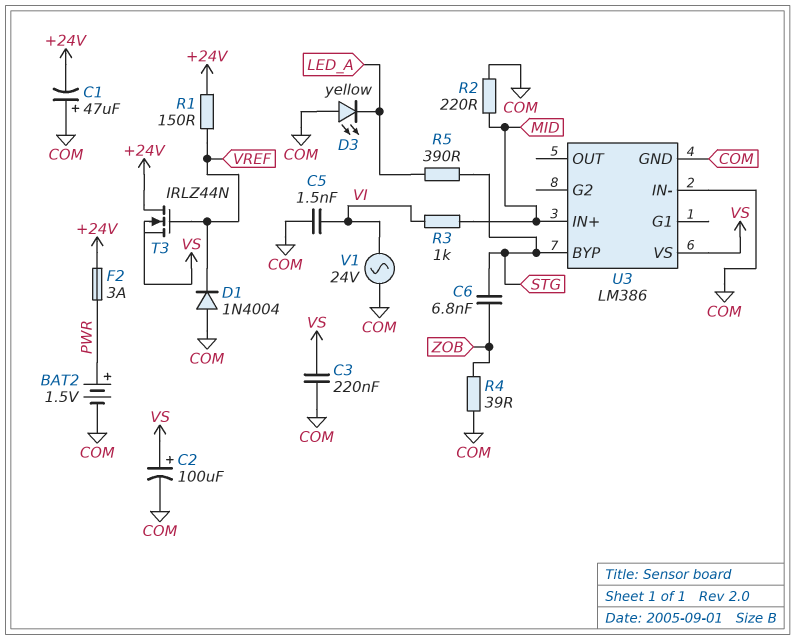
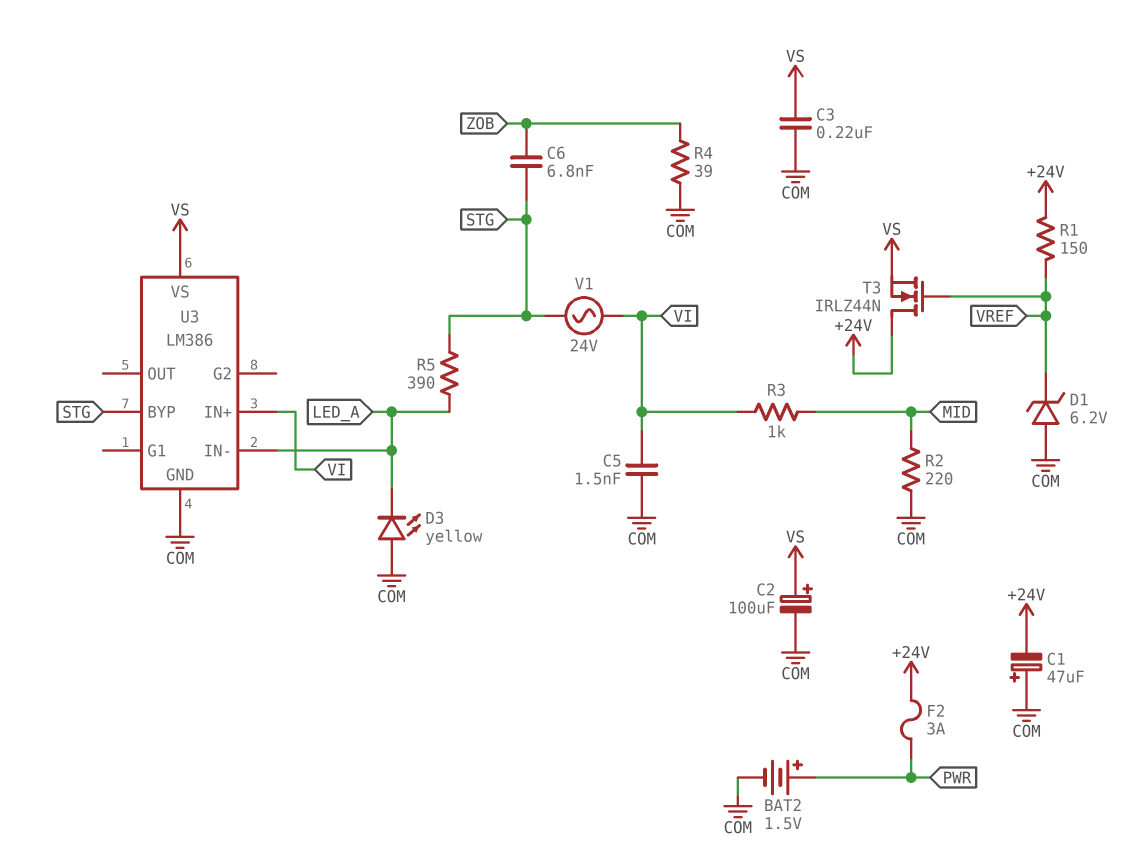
D1: diode 1N4004 (A COM, K VREF) -> zener 6.2V (A COM, K VREF)
U3 pin IN+: MID -> VI
U3 pin IN-: COM -> LED_A
V1: AC 24V (COM, VI) -> AC 24V (STG, VI)

